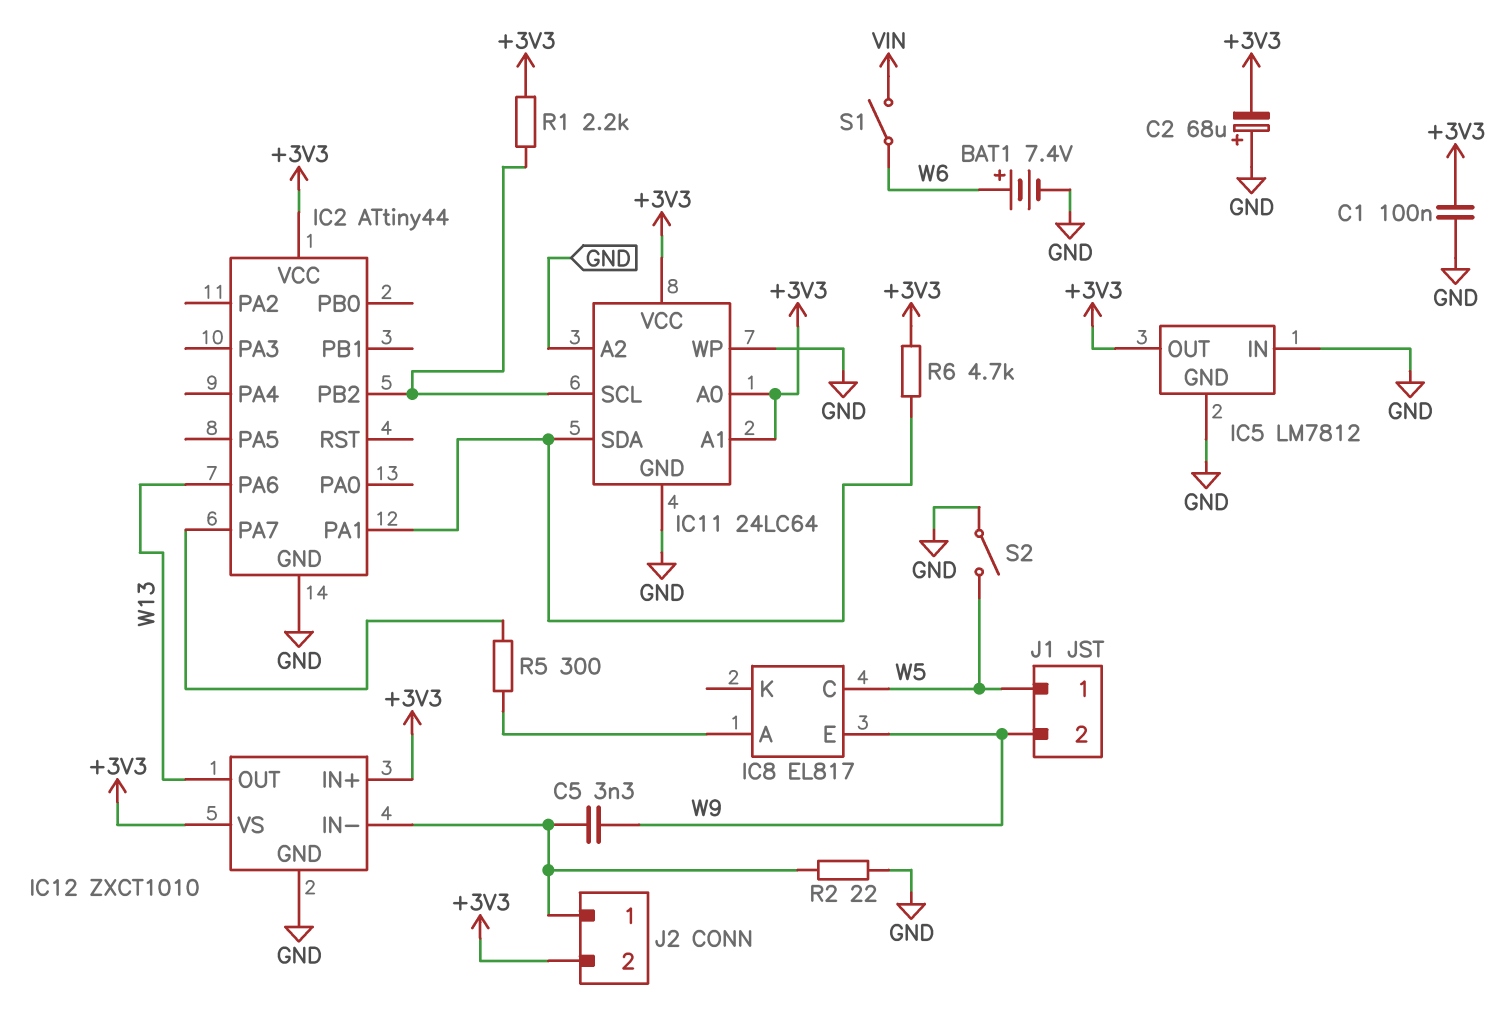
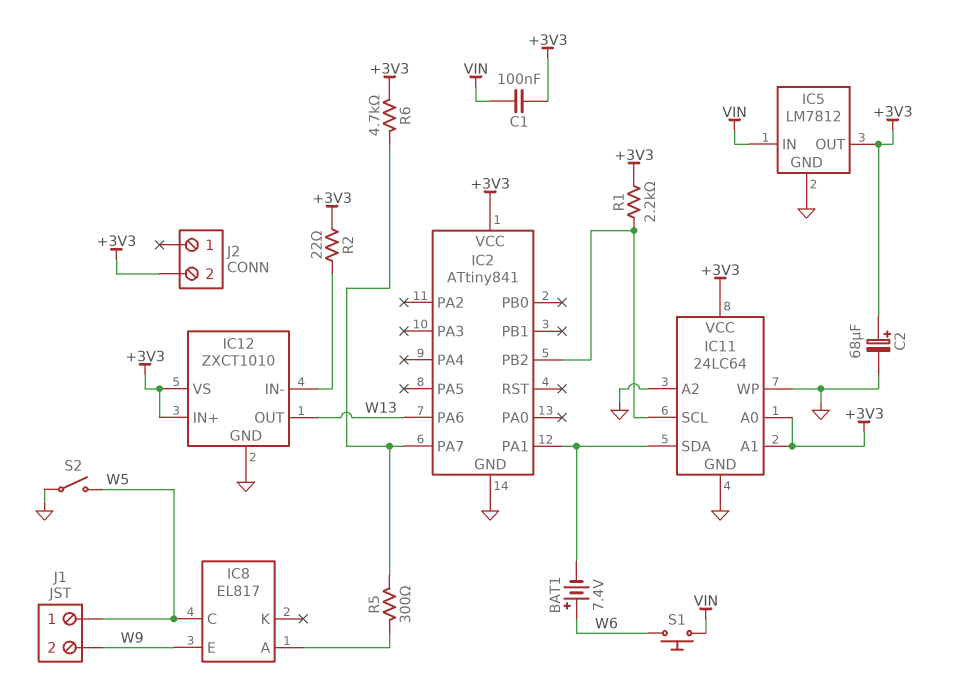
BAT1: 7.4V (plus W6, minus GND) -> 7.4V (plus W6, minus IC2/PA1)
C1: 100nF (+3V3, GND) -> 100nF (+3V3, VIN)
C2: 68uF (plus GND, minus +3V3) -> 68uF (plus +3V3, minus GND)
C5: 3.3nF (IC12/IN-, W9) -> none
IC2: ATtiny44 -> ATtiny841
IC5 pin IN: GND -> VIN
J2 pin 1: IC12/IN- -> none
R2: 22 (GND, IC12/IN-) -> 22 (+3V3, IC12/IN-)
R6: 4.7k (+3V3, IC2/PA1) -> 4.7k (+3V3, IC2/PA7)
S1: switch (VIN, W6) -> button (VIN, W6)

